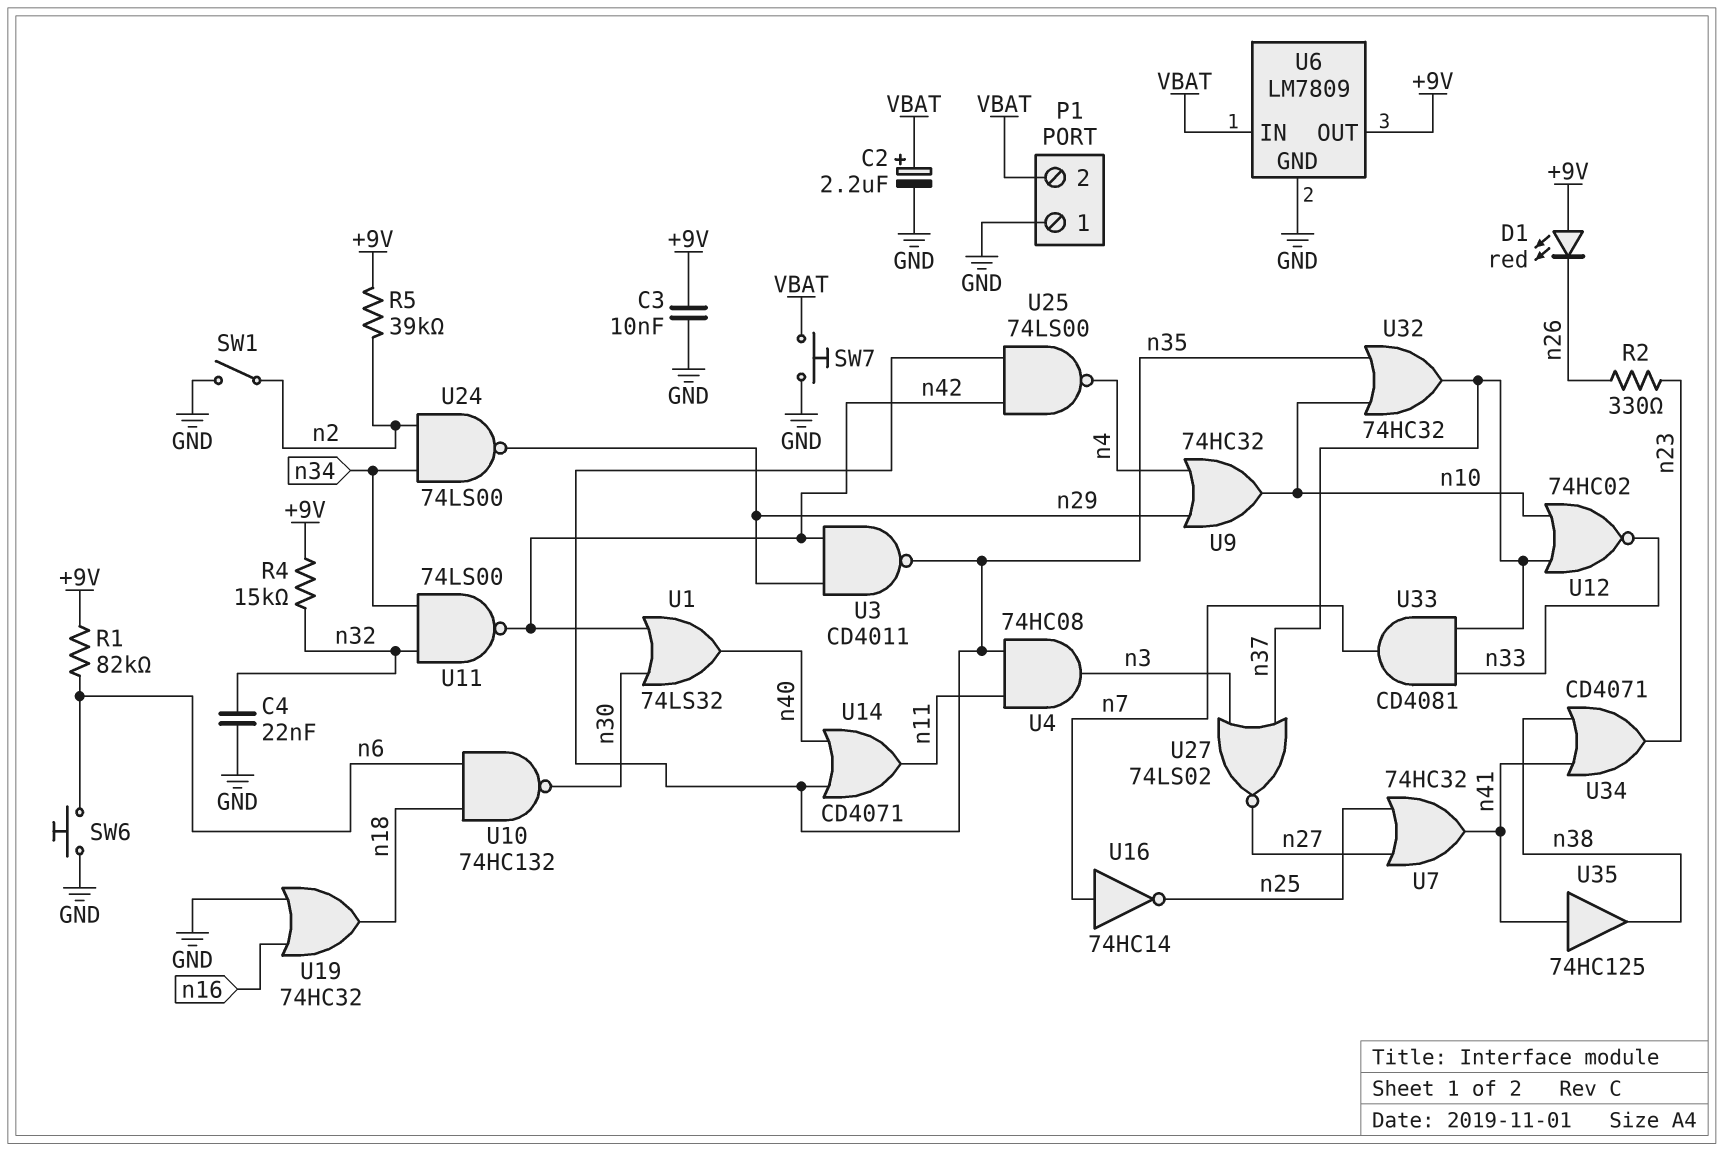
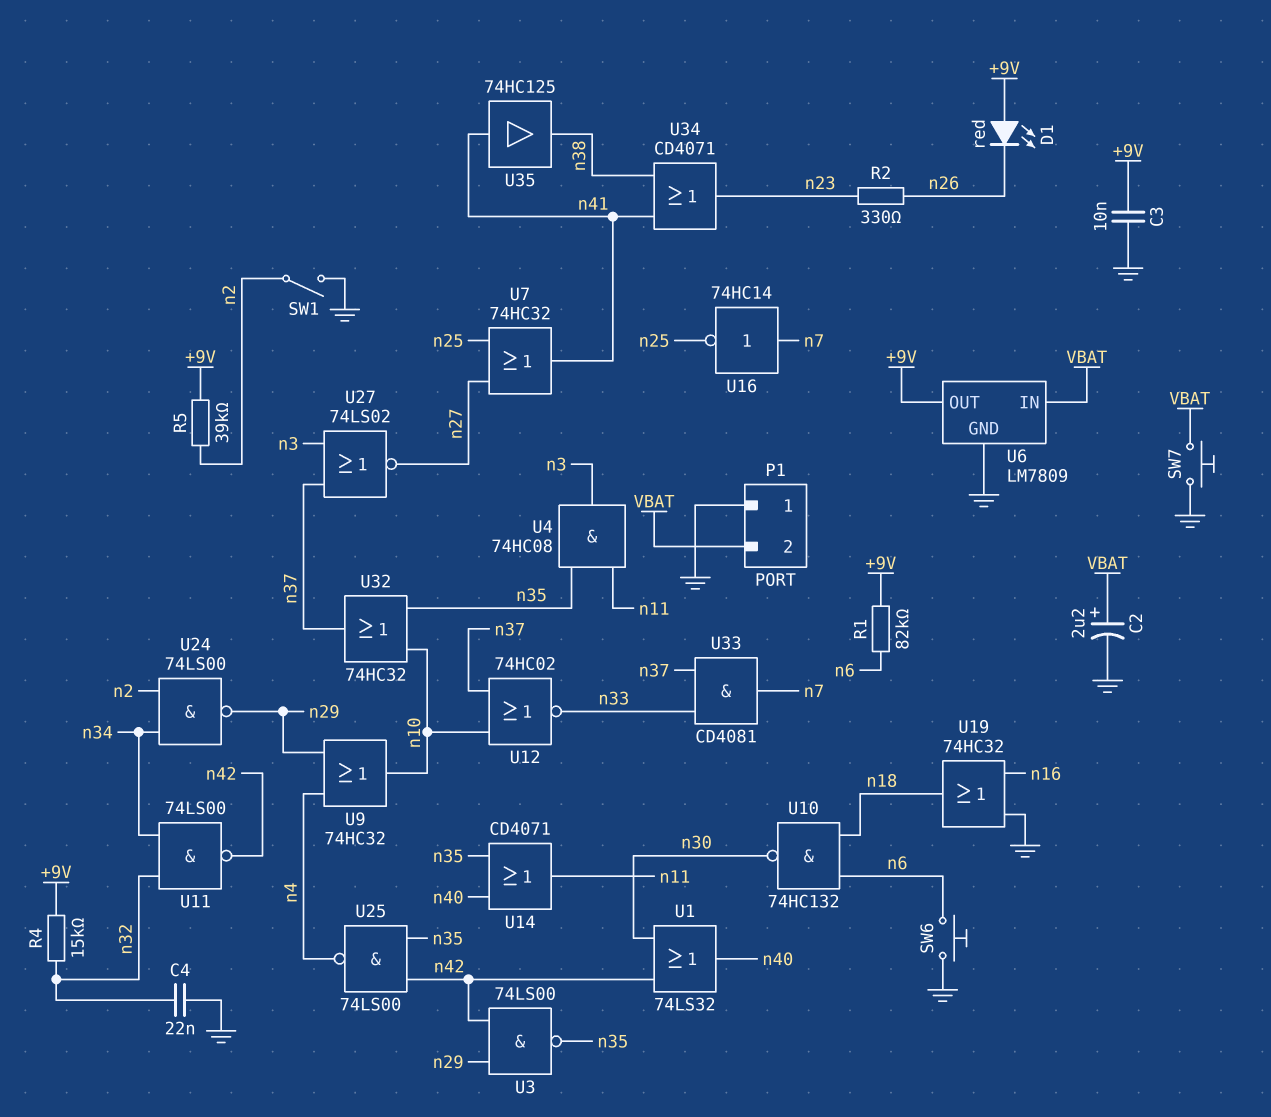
U3: NAND CD4011 (in n29, in n42, out n35) -> NAND 74LS00 (in n29, in n42, out n35)

